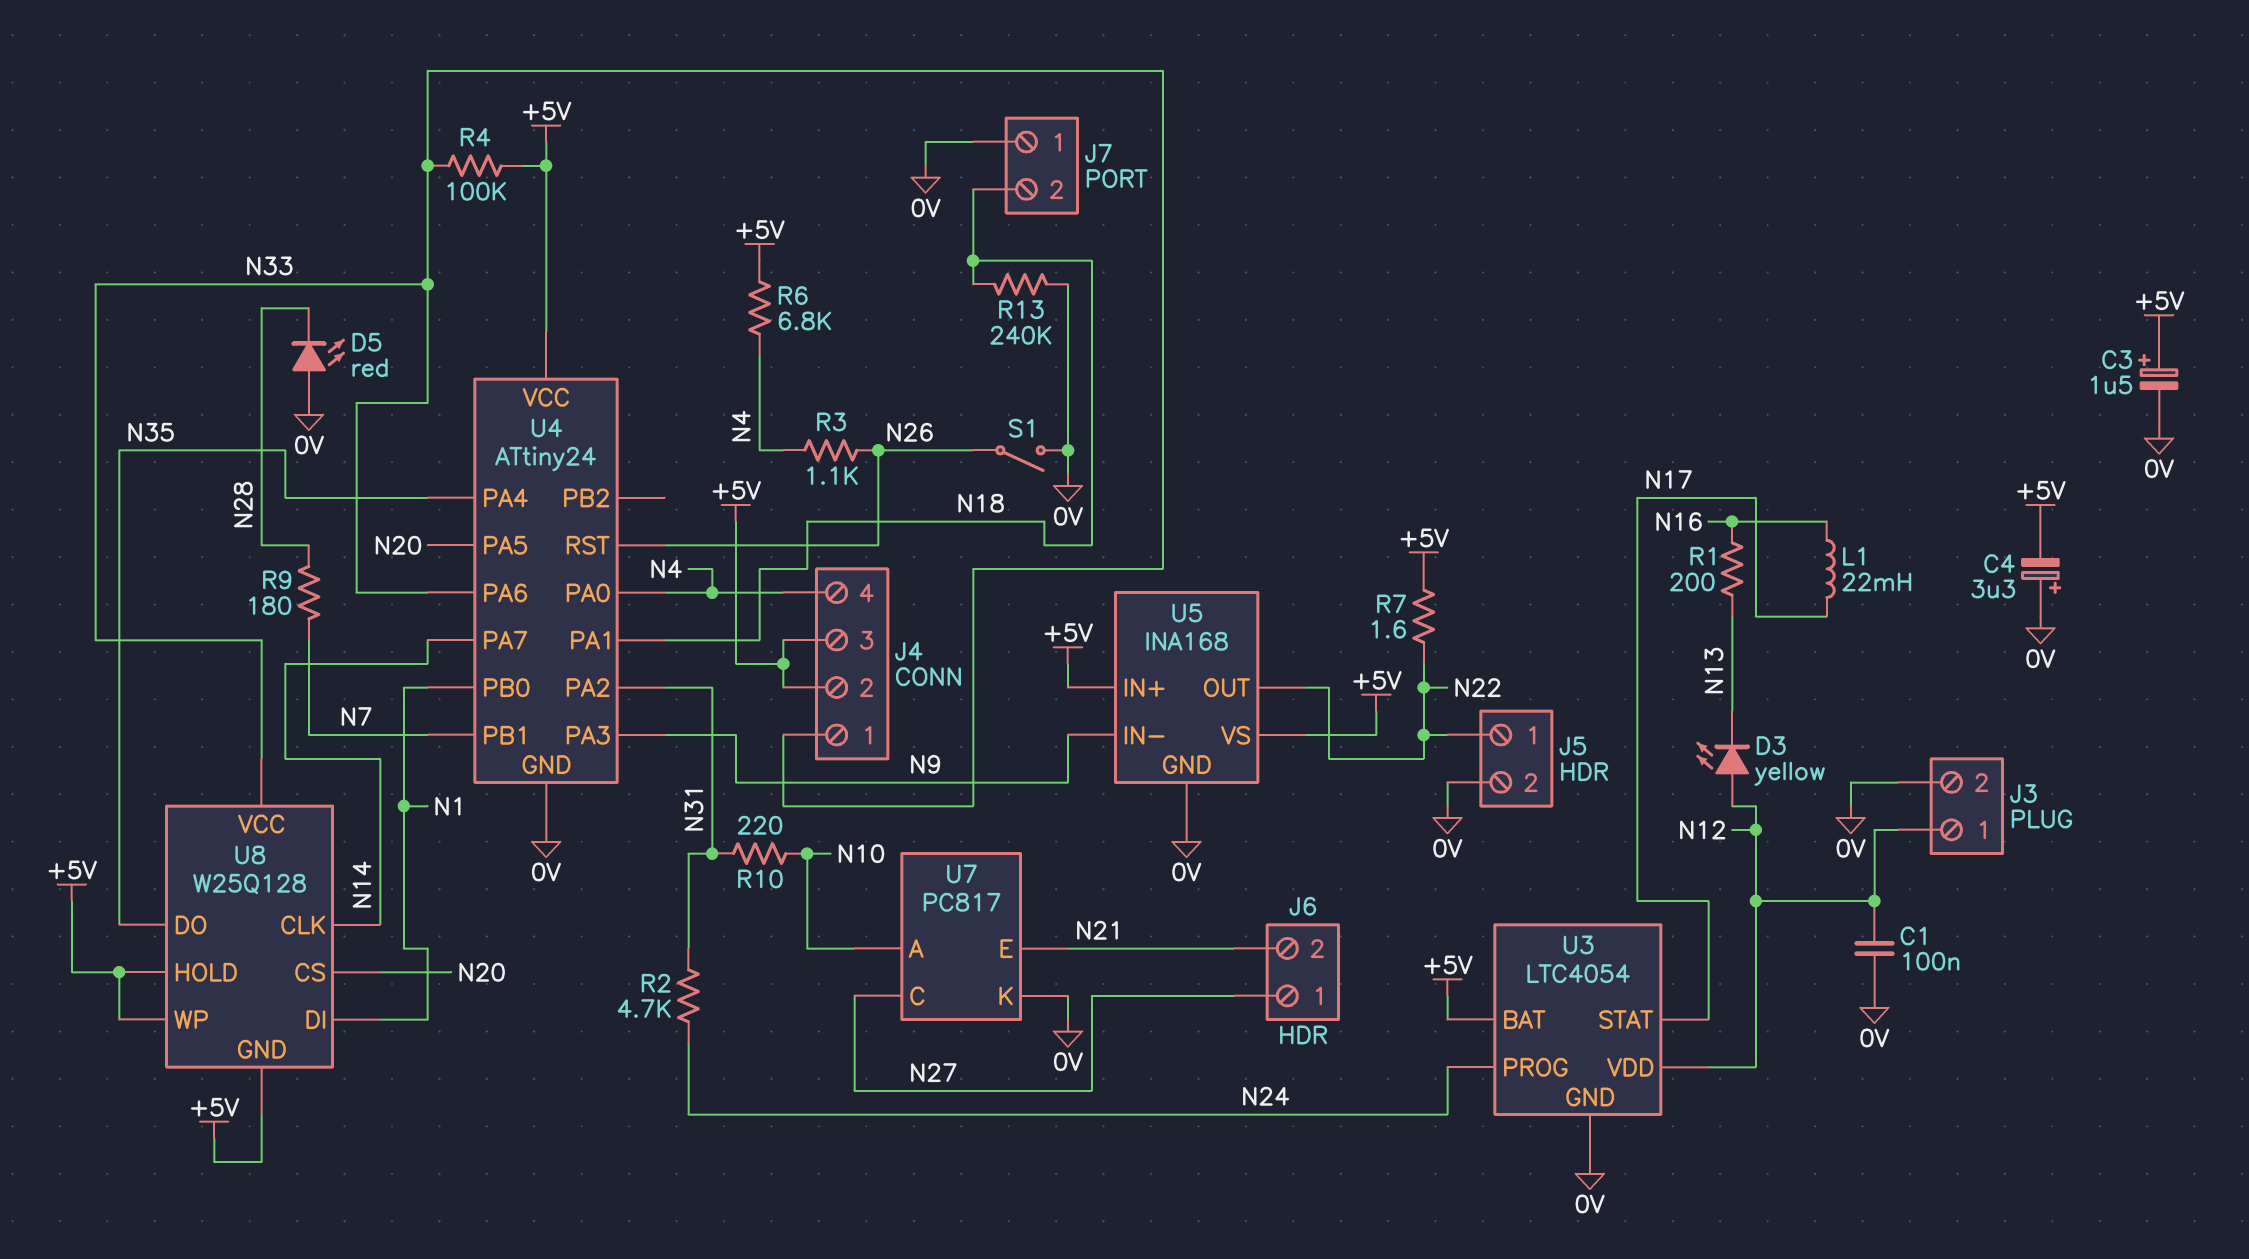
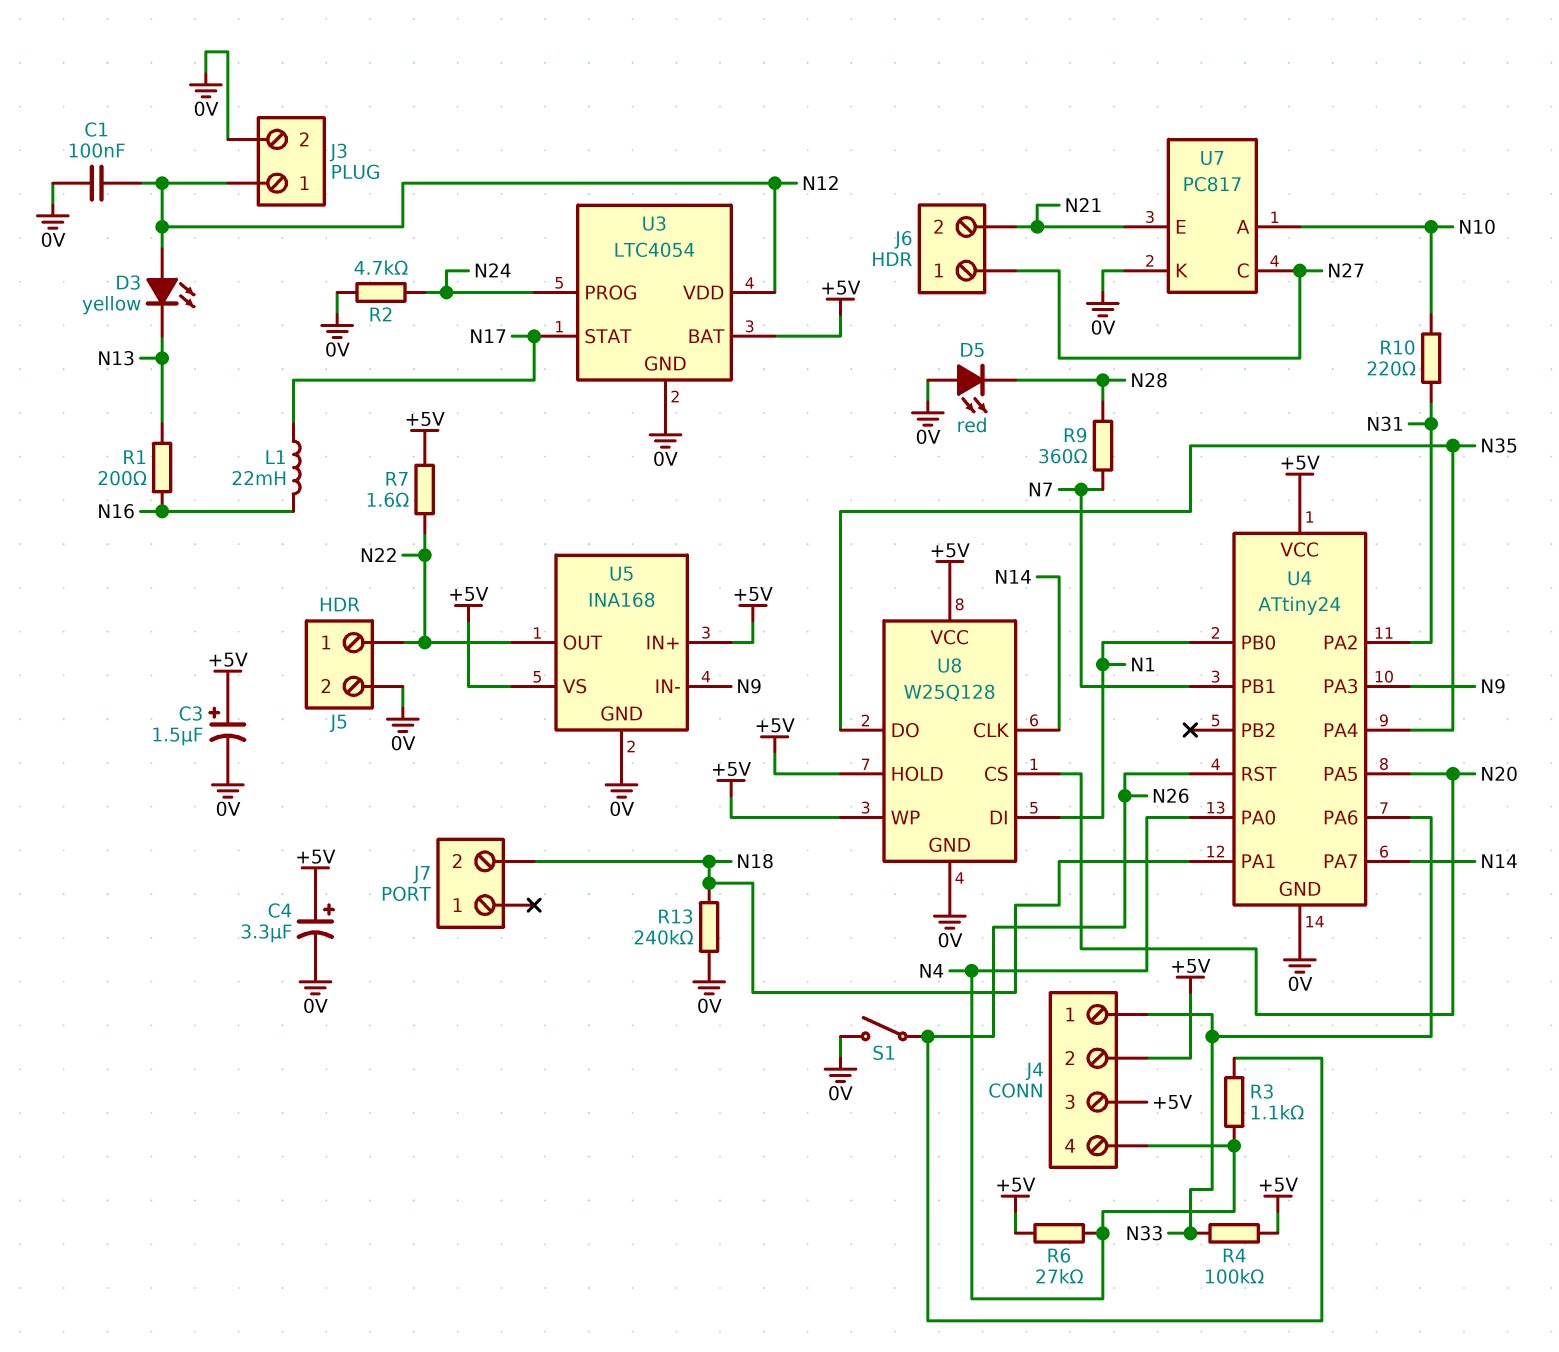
C4: 3.3uF (plus 0V, minus +5V) -> 3.3uF (plus +5V, minus 0V)
J7 pin 1: 0V -> none
R2: 4.7k (N24, N31) -> 4.7k (0V, N24)
R6: 6.8k (+5V, N4) -> 27k (+5V, N4)
R9: 180 (N7, N28) -> 360 (N7, N28)
U8 pin GND: +5V -> 0V
U8 pin VCC: N33 -> +5V

